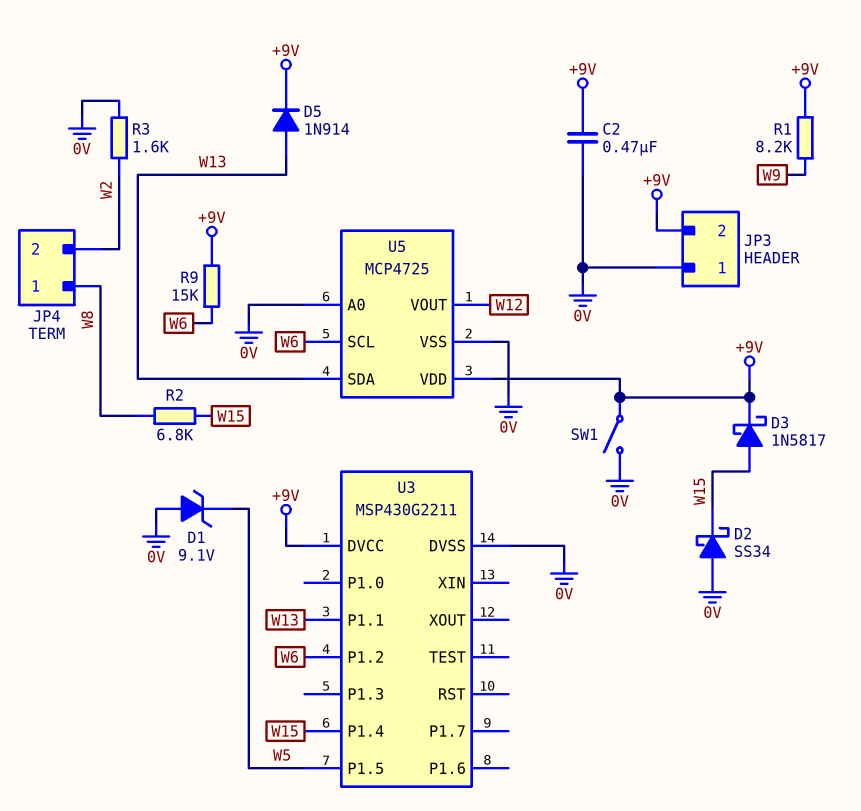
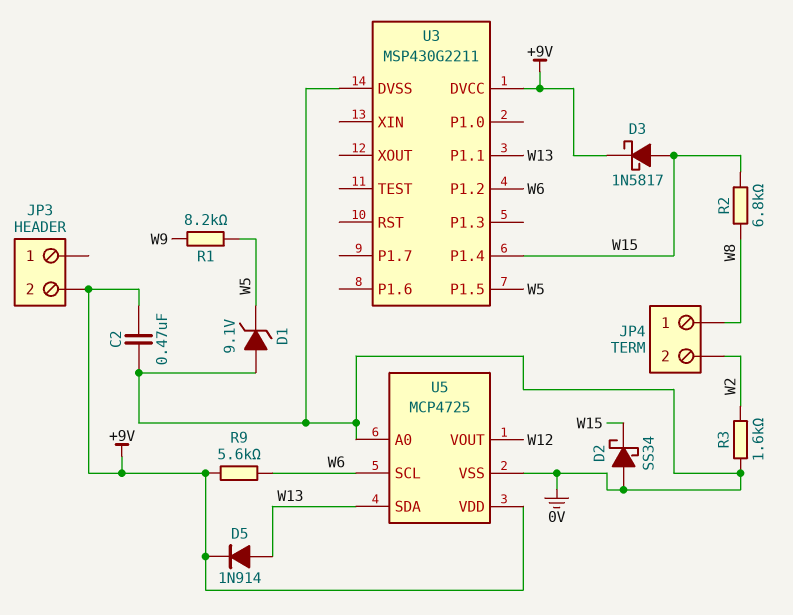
JP3 pin 1: 0V -> none
R1: 8.2k (+9V, W9) -> 8.2k (W5, W9)
R9: 15k (+9V, W6) -> 5.6k (+9V, W6)
SW1: switch (+9V, 0V) -> none

